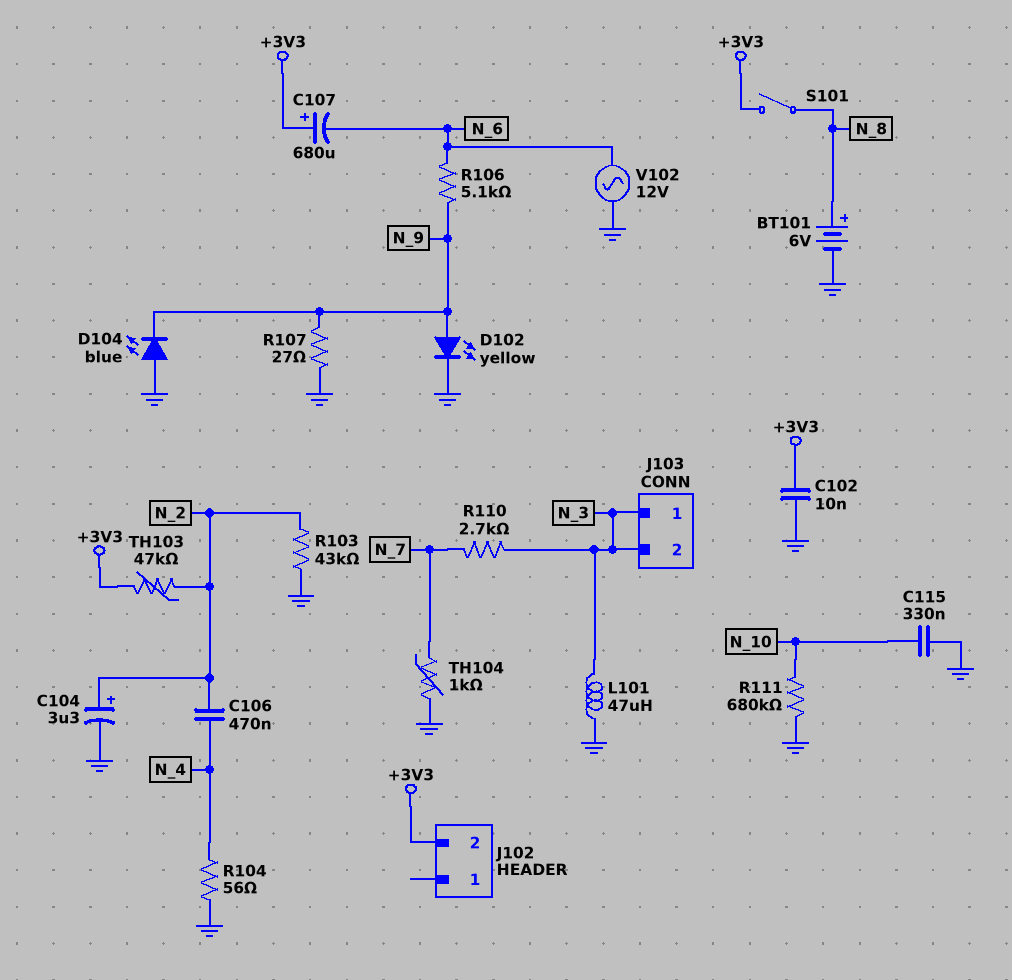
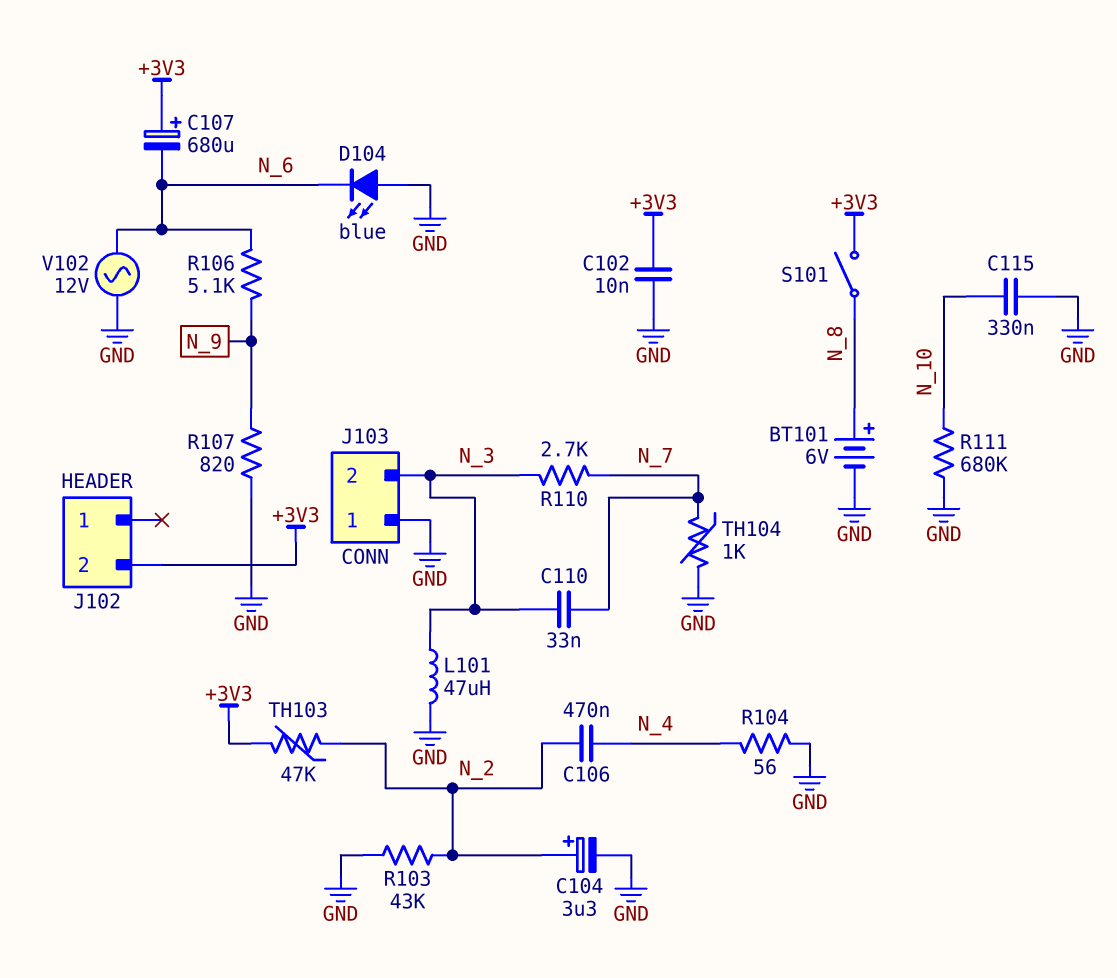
C110: none -> 33nF (N_3, N_7)
D102: LED yellow (A N_9, K GND) -> none
D104: LED blue (A GND, K N_9) -> LED blue (A GND, K N_6)
J103 pin 1: N_3 -> GND
R107: 27 (GND, N_9) -> 820 (GND, N_9)

